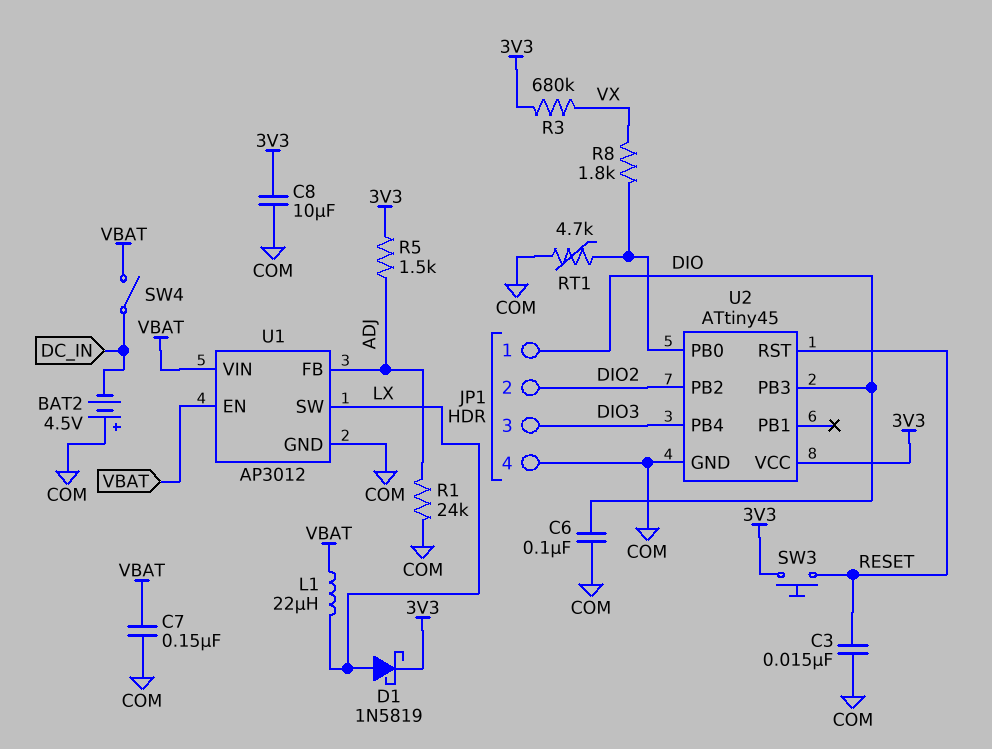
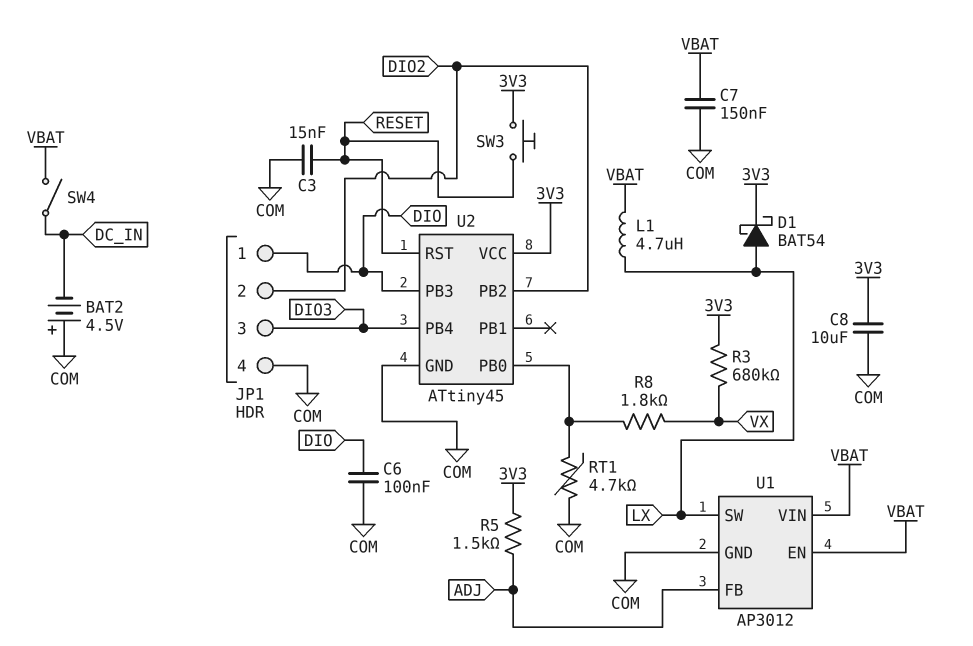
D1: schottky 1N5819 (A LX, K 3V3) -> schottky BAT54 (A LX, K 3V3)
L1: 22uH (LX, VBAT) -> 4.7uH (LX, VBAT)
R1: 24k (ADJ, COM) -> none

